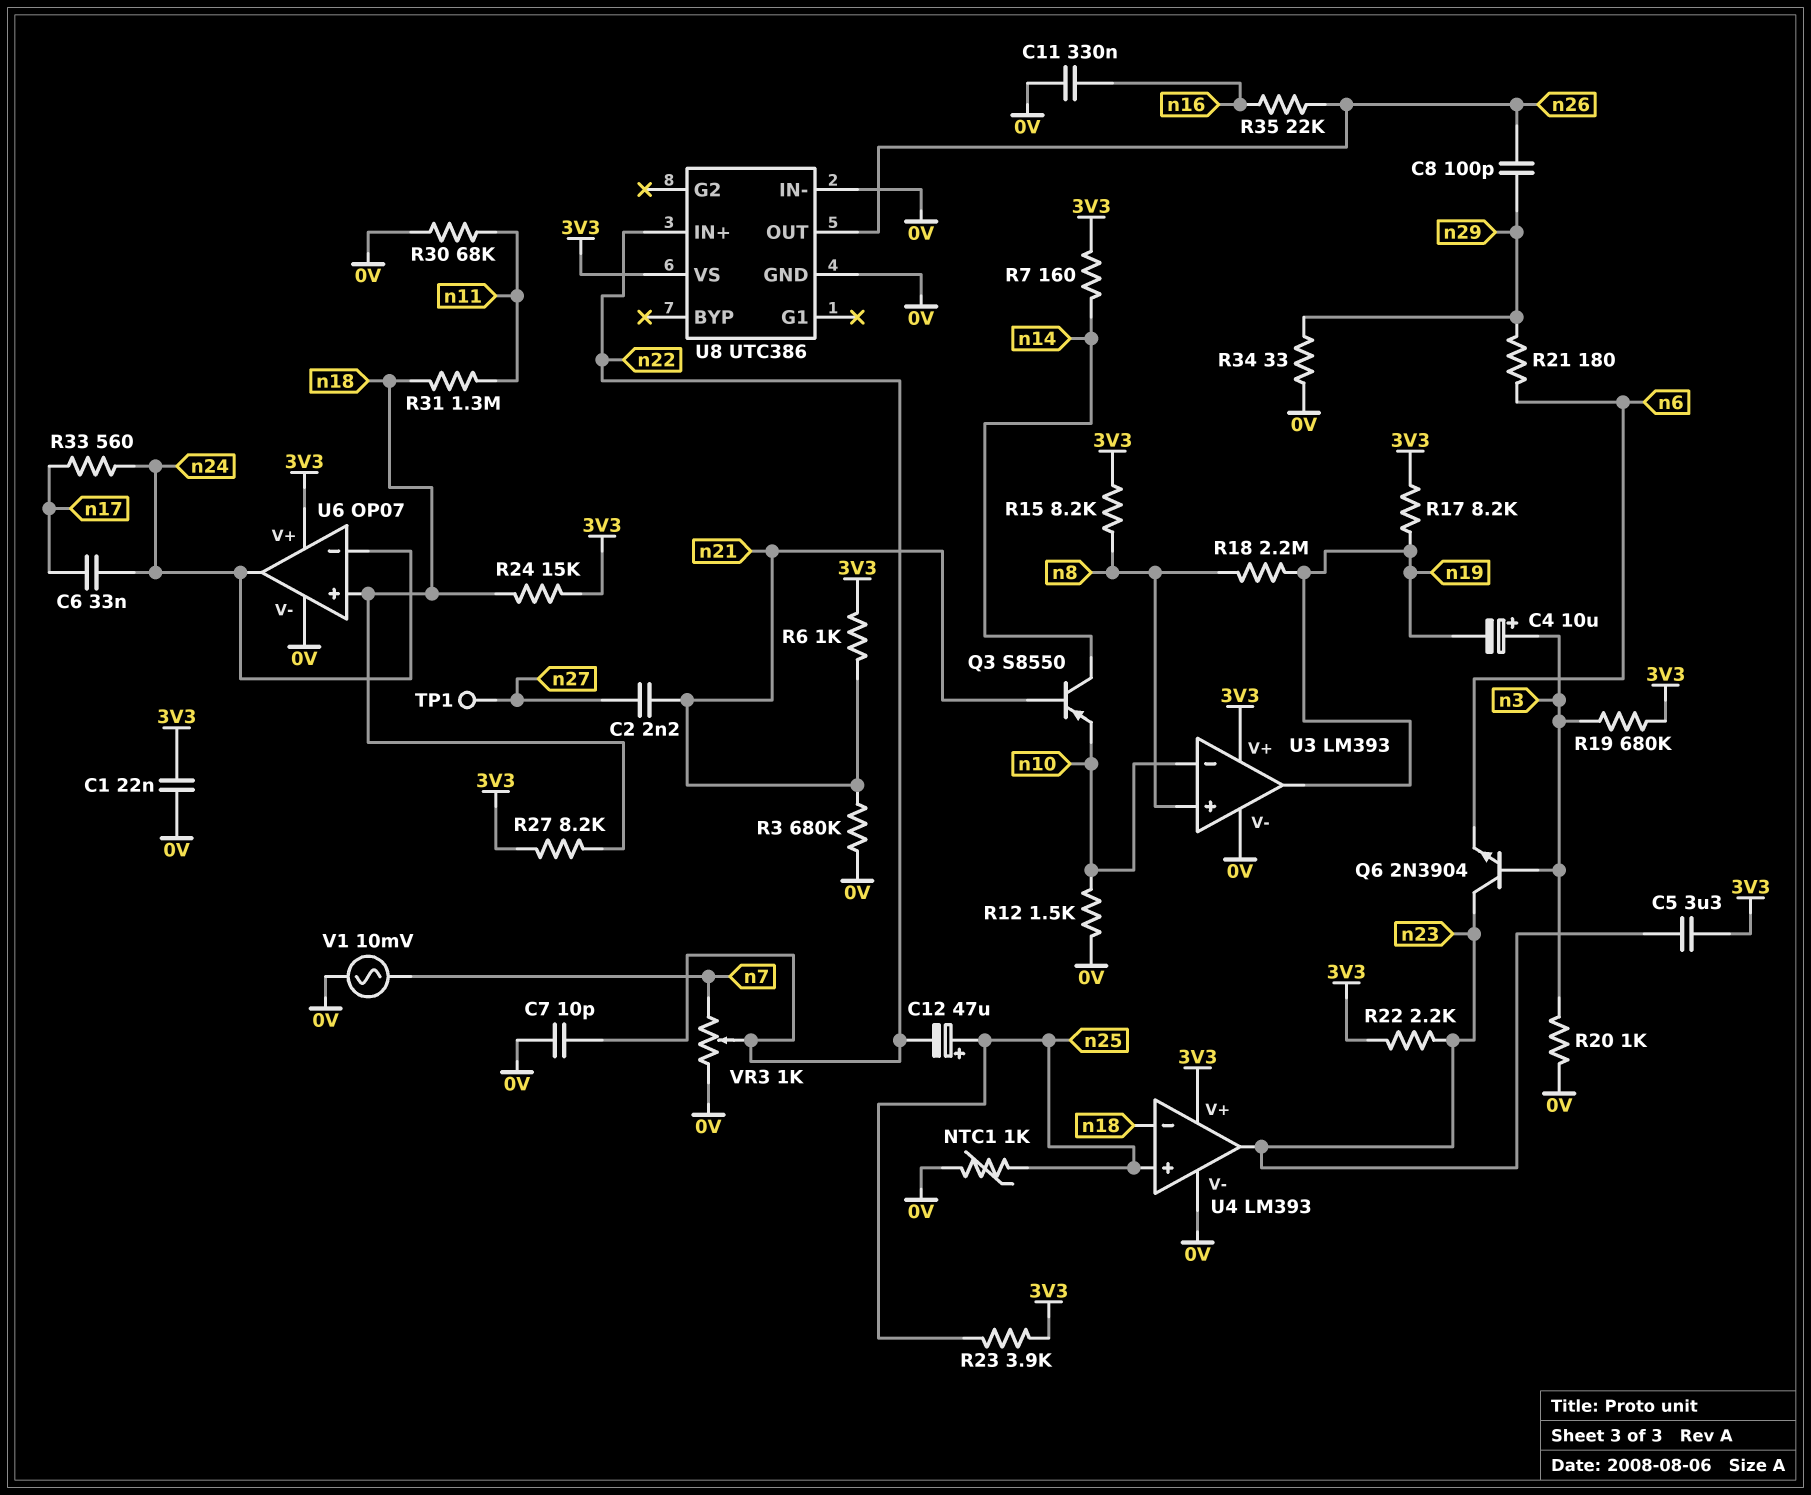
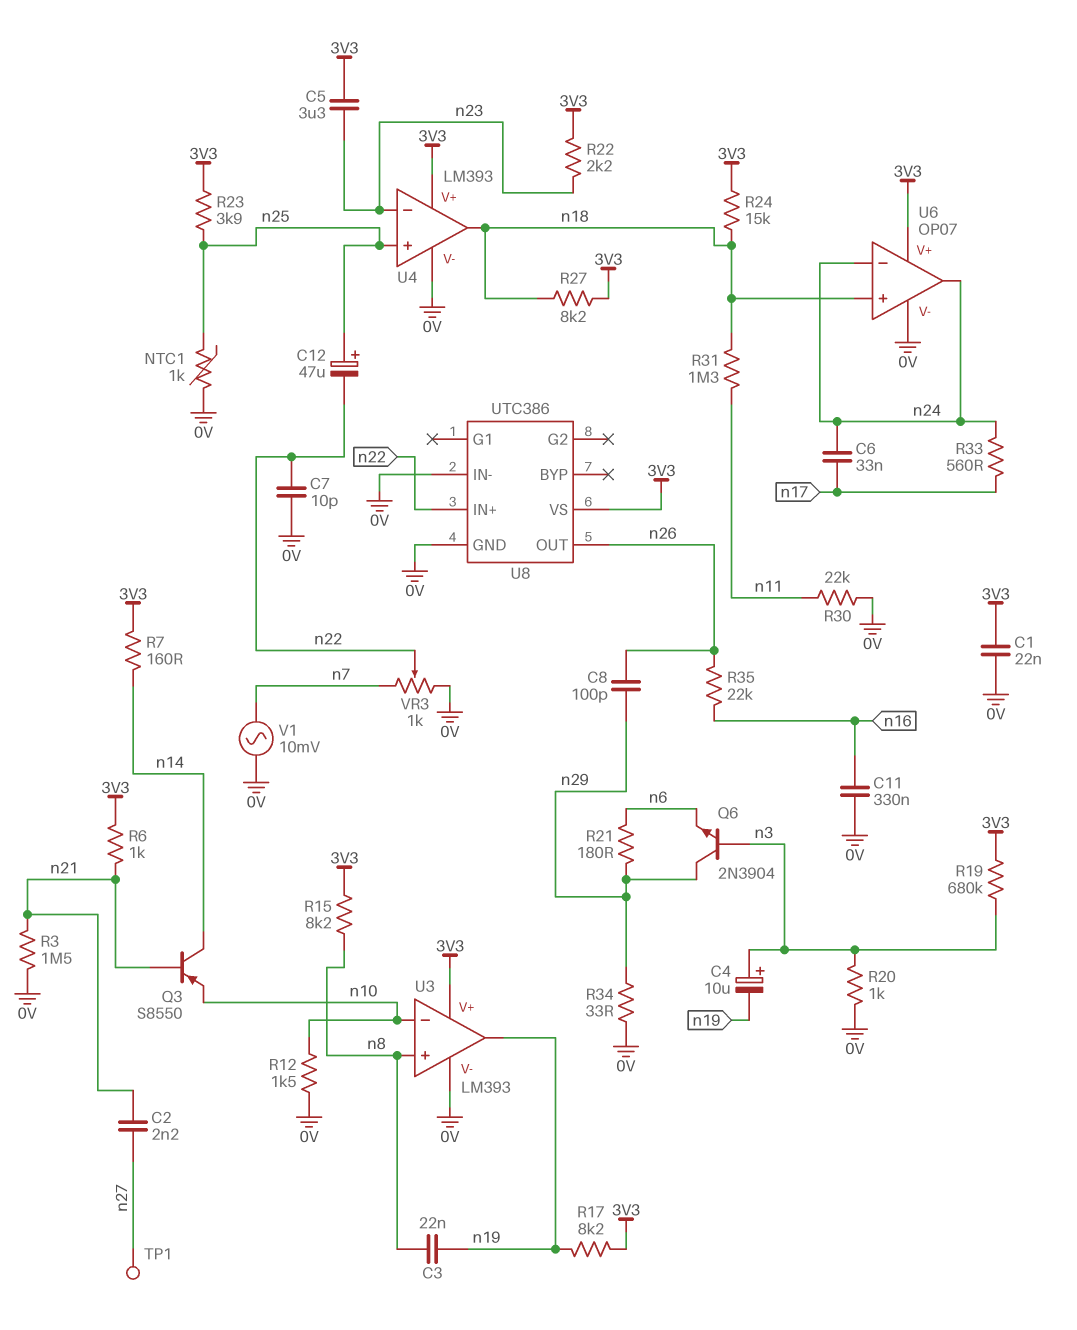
C3: none -> 22nF (n8, n19)
Q6: NPN 2N3904 (B n3, C n23, E n6) -> NPN 2N3904 (B n3, C n29, E n6)
R3: 680k (0V, n21) -> 1.5M (0V, n21)
R18: 2.2M (n8, n19) -> none
R30: 68k (0V, n11) -> 22k (0V, n11)
U4 pin in-: n18 -> n23
U4 pin out: n23 -> n18

